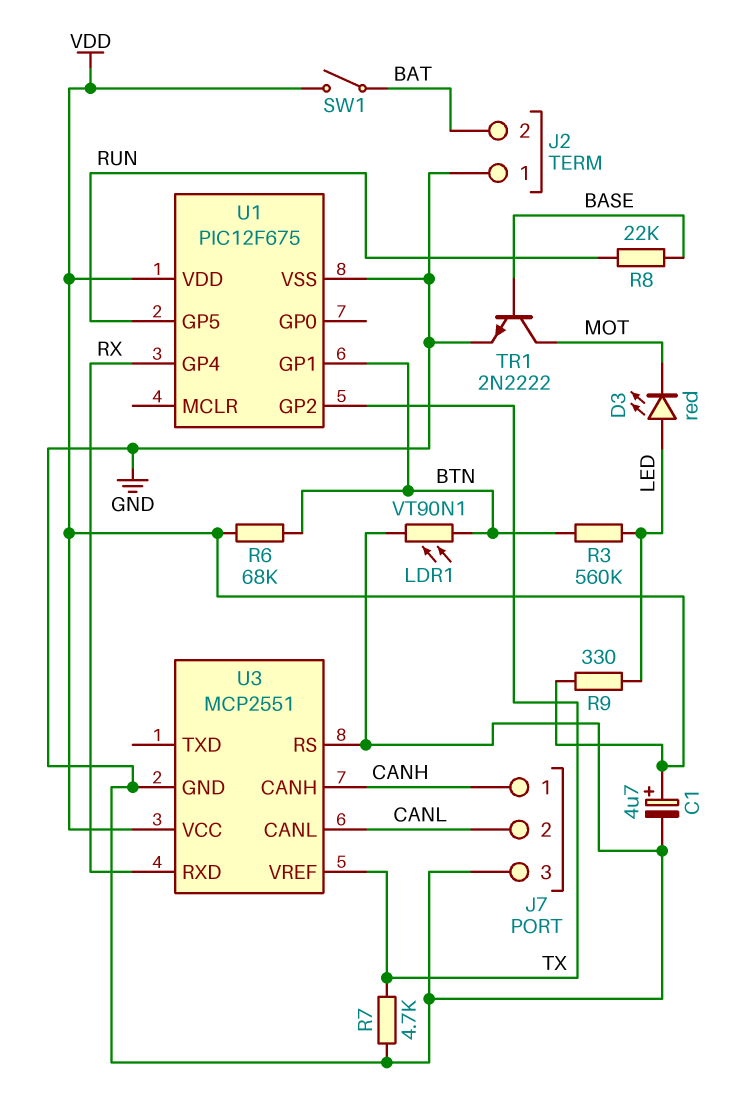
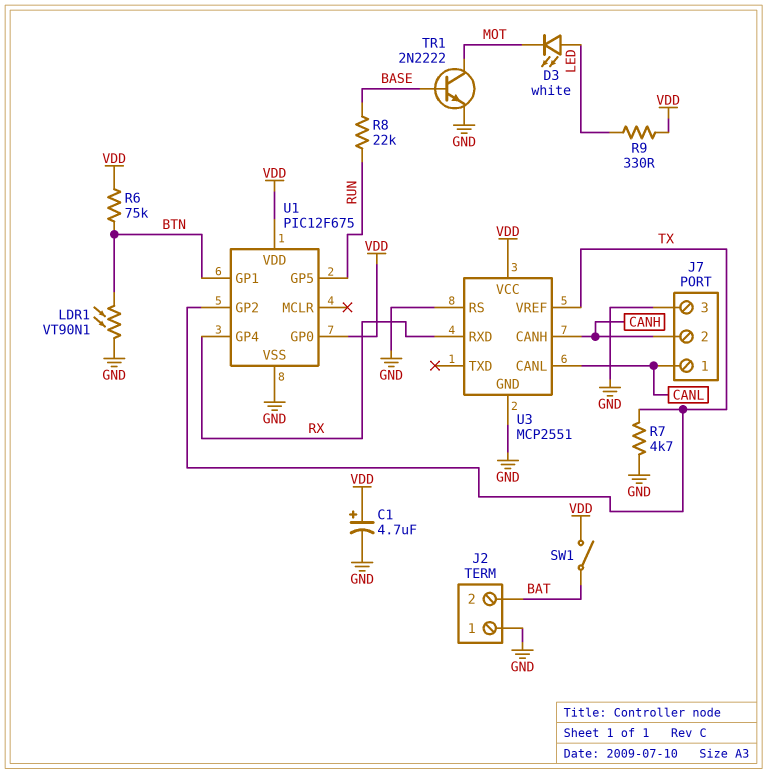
D3: LED red (A LED, K MOT) -> LED white (A LED, K MOT)
J7 pin 1: CANH -> CANL
J7 pin 2: CANL -> CANH
R3: 560k (BTN, LED) -> none
R6: 68k (BTN, VDD) -> 75k (BTN, VDD)
U1 pin GP0: none -> VDD

